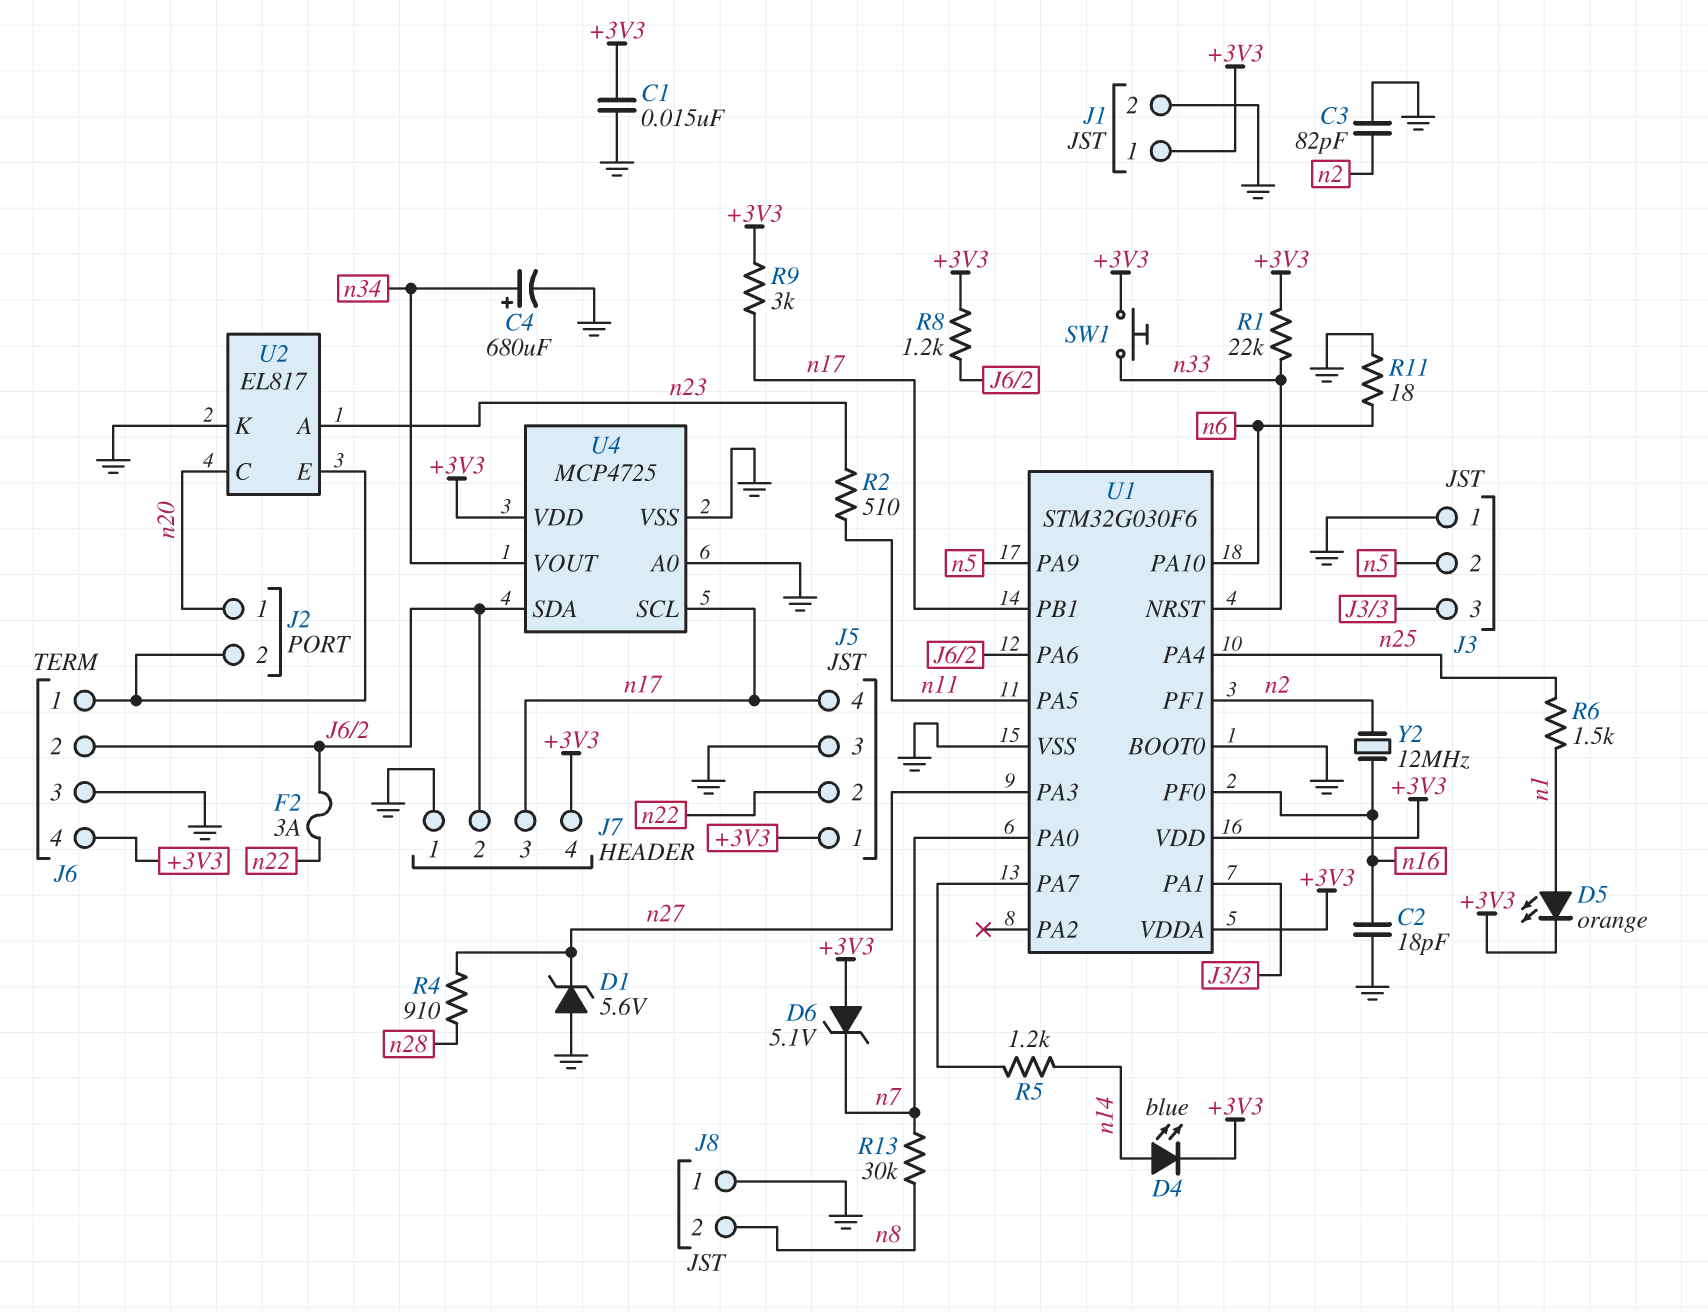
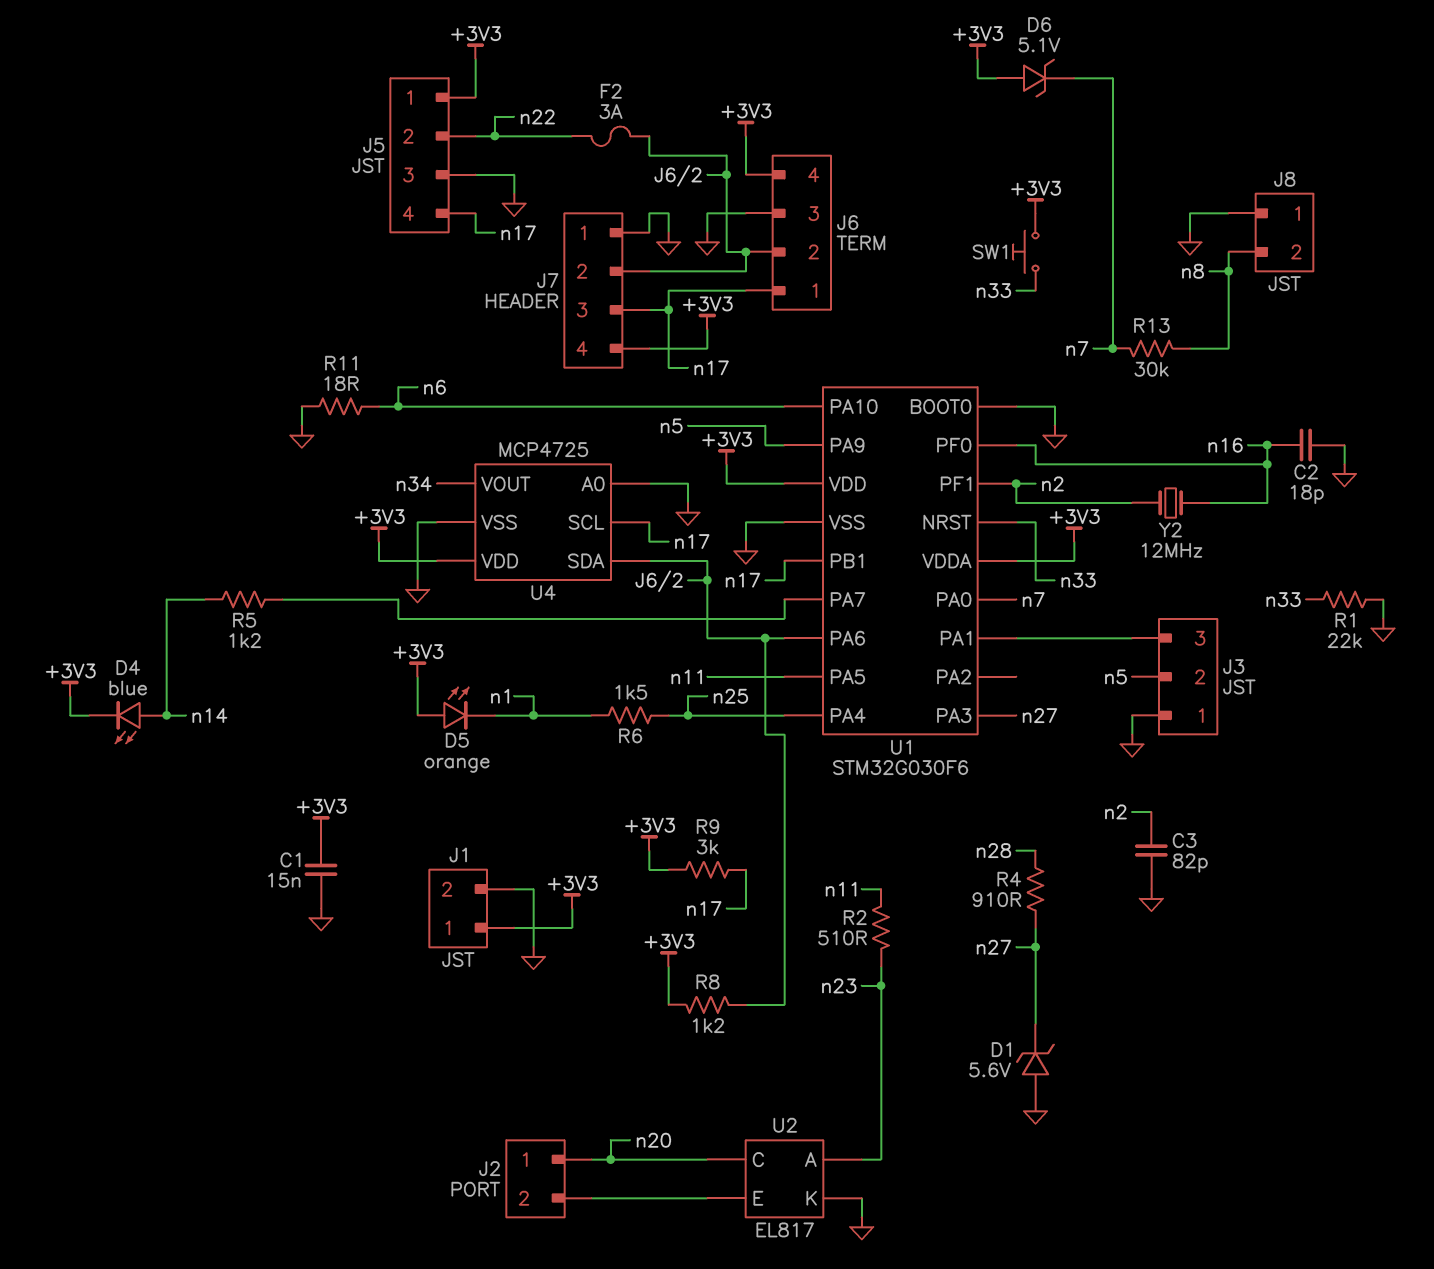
C4: 680uF (plus n34, minus GND) -> none
D5: LED orange (A n1, K +3V3) -> LED orange (A +3V3, K n1)
J6 pin 1: J2/2 -> n17
R1: 22k (+3V3, n33) -> 22k (GND, n33)

